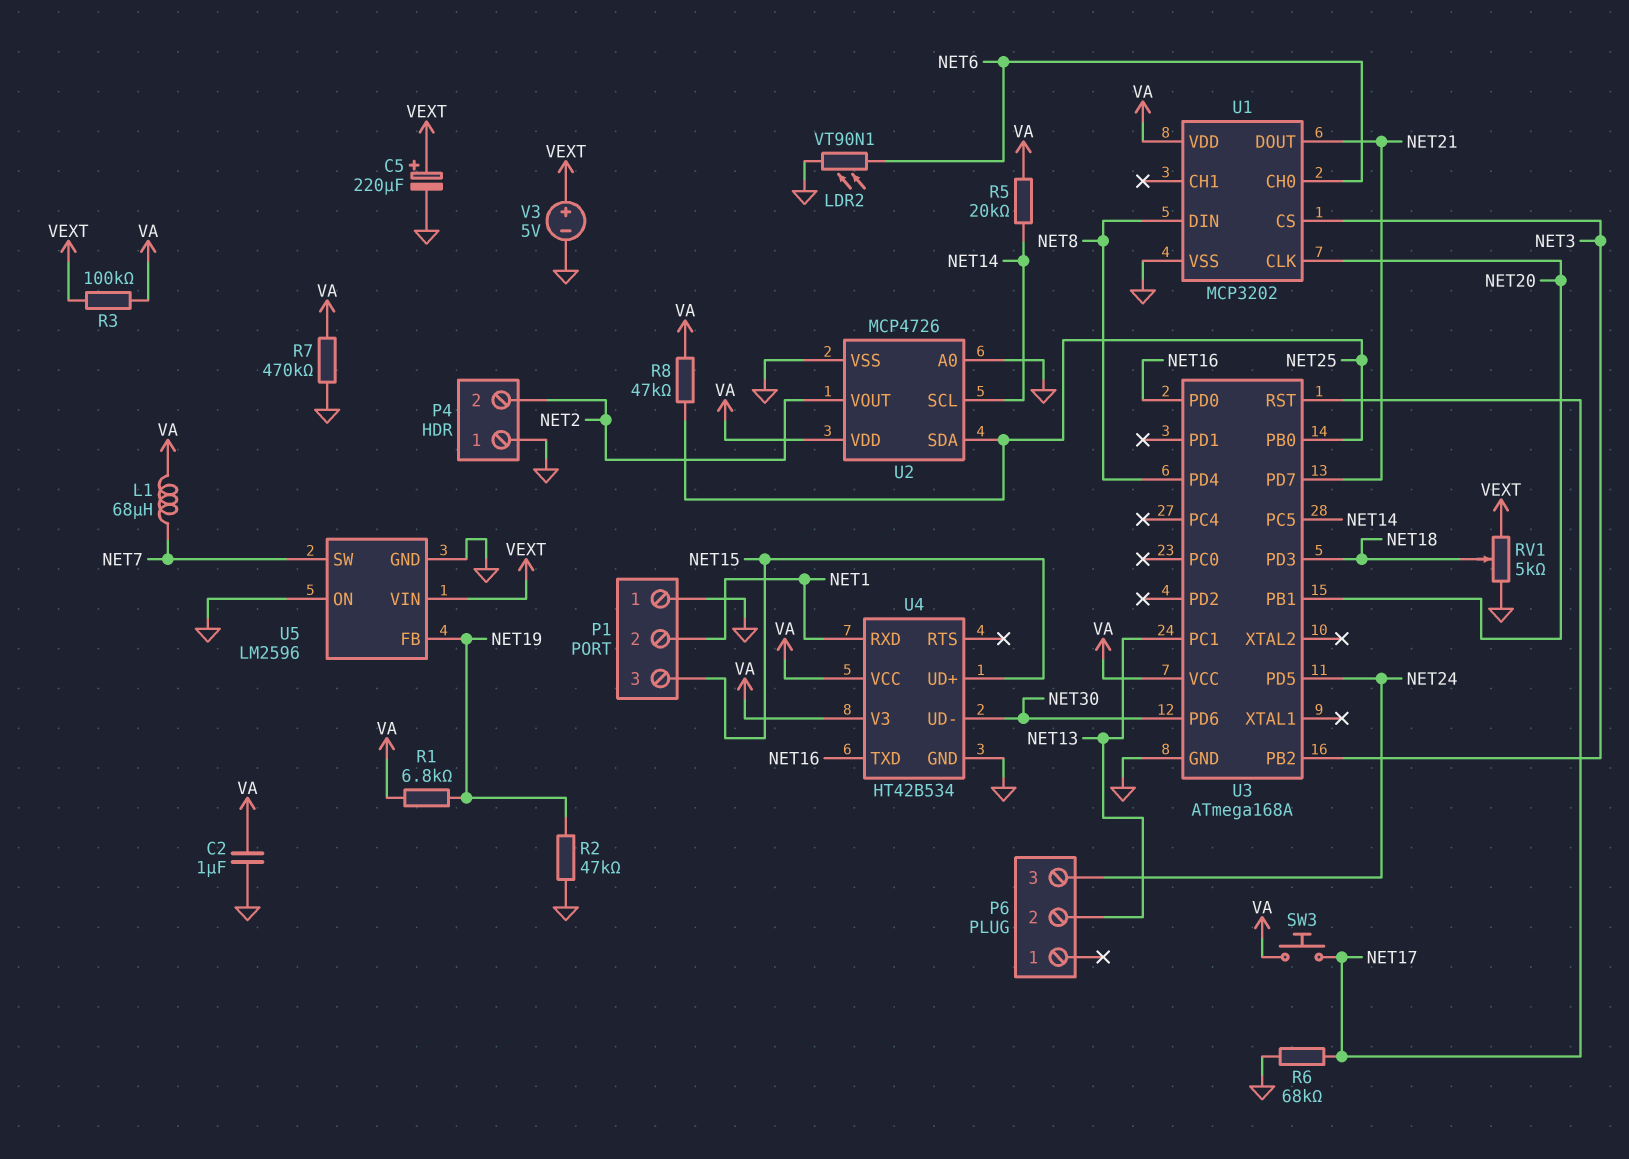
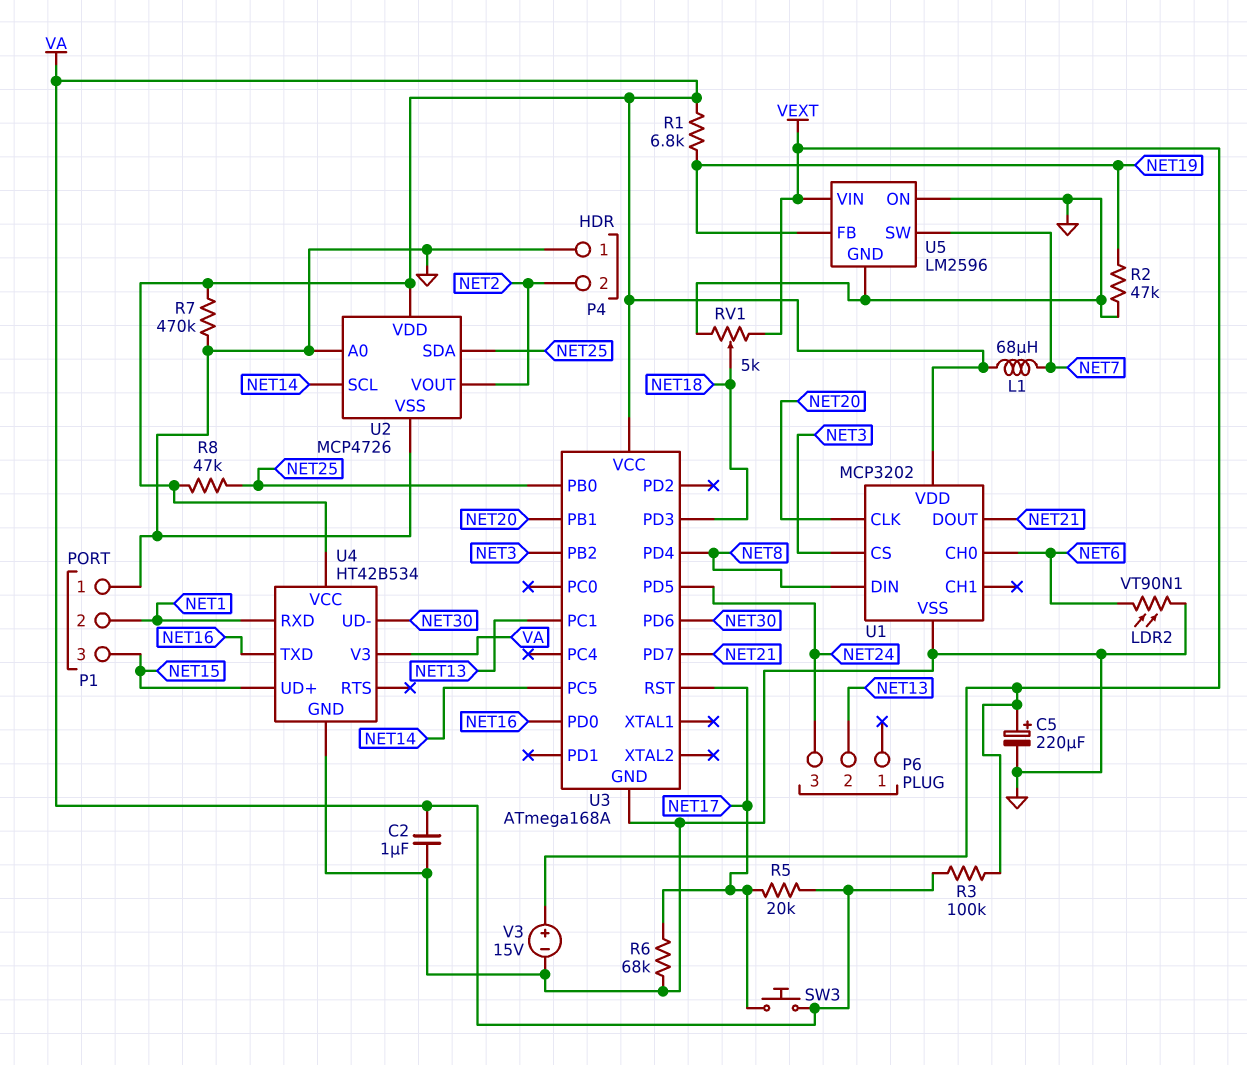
R5: 20k (NET14, VA) -> 20k (NET17, VA)
V3: 5V (plus VEXT, minus GND) -> 15V (plus VEXT, minus GND)

